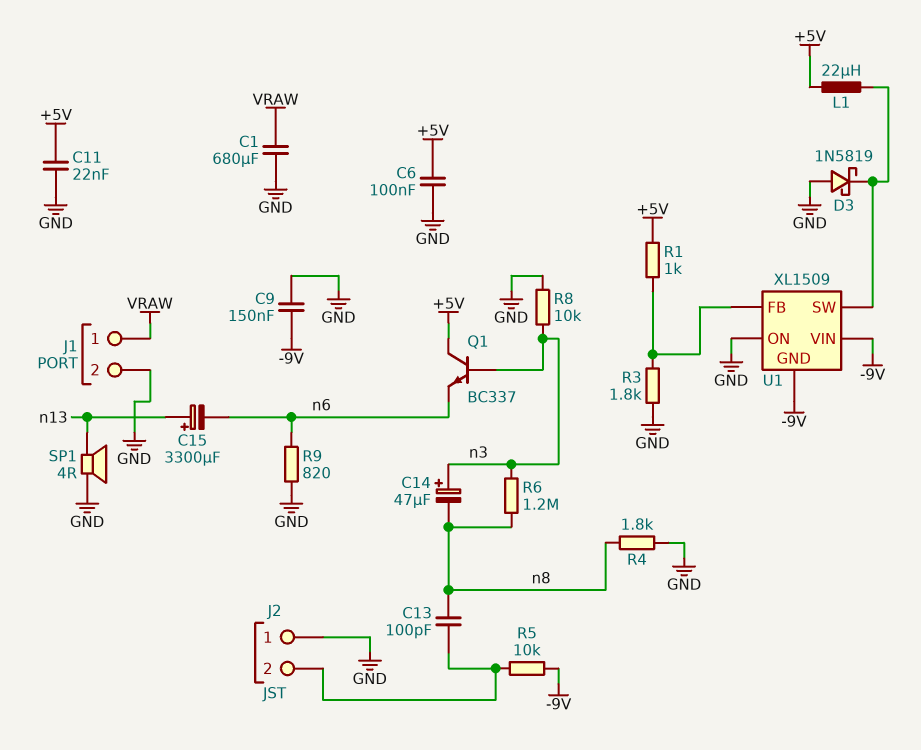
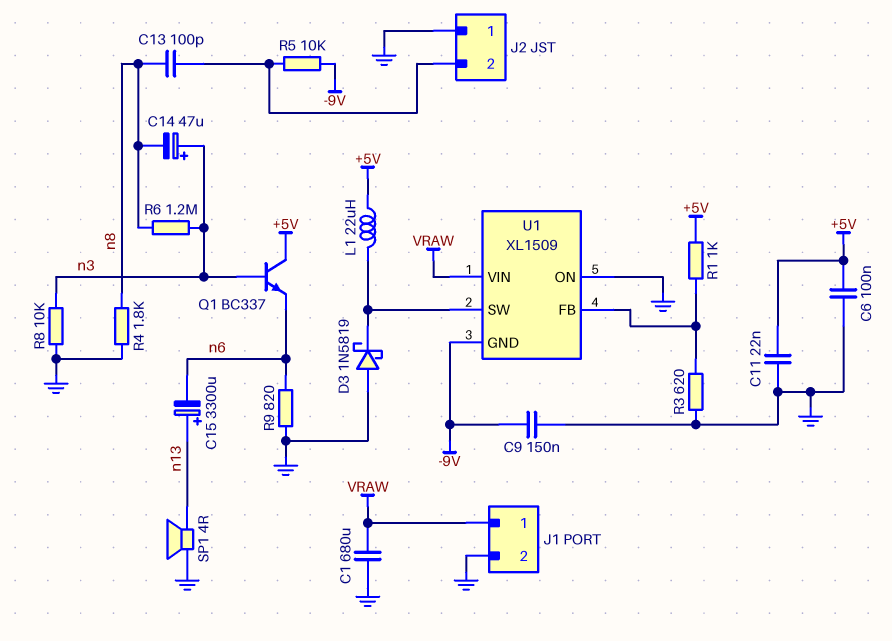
R3: 1.8k (GND, U1/FB) -> 620 (GND, U1/FB)
U1 pin VIN: -9V -> VRAW

